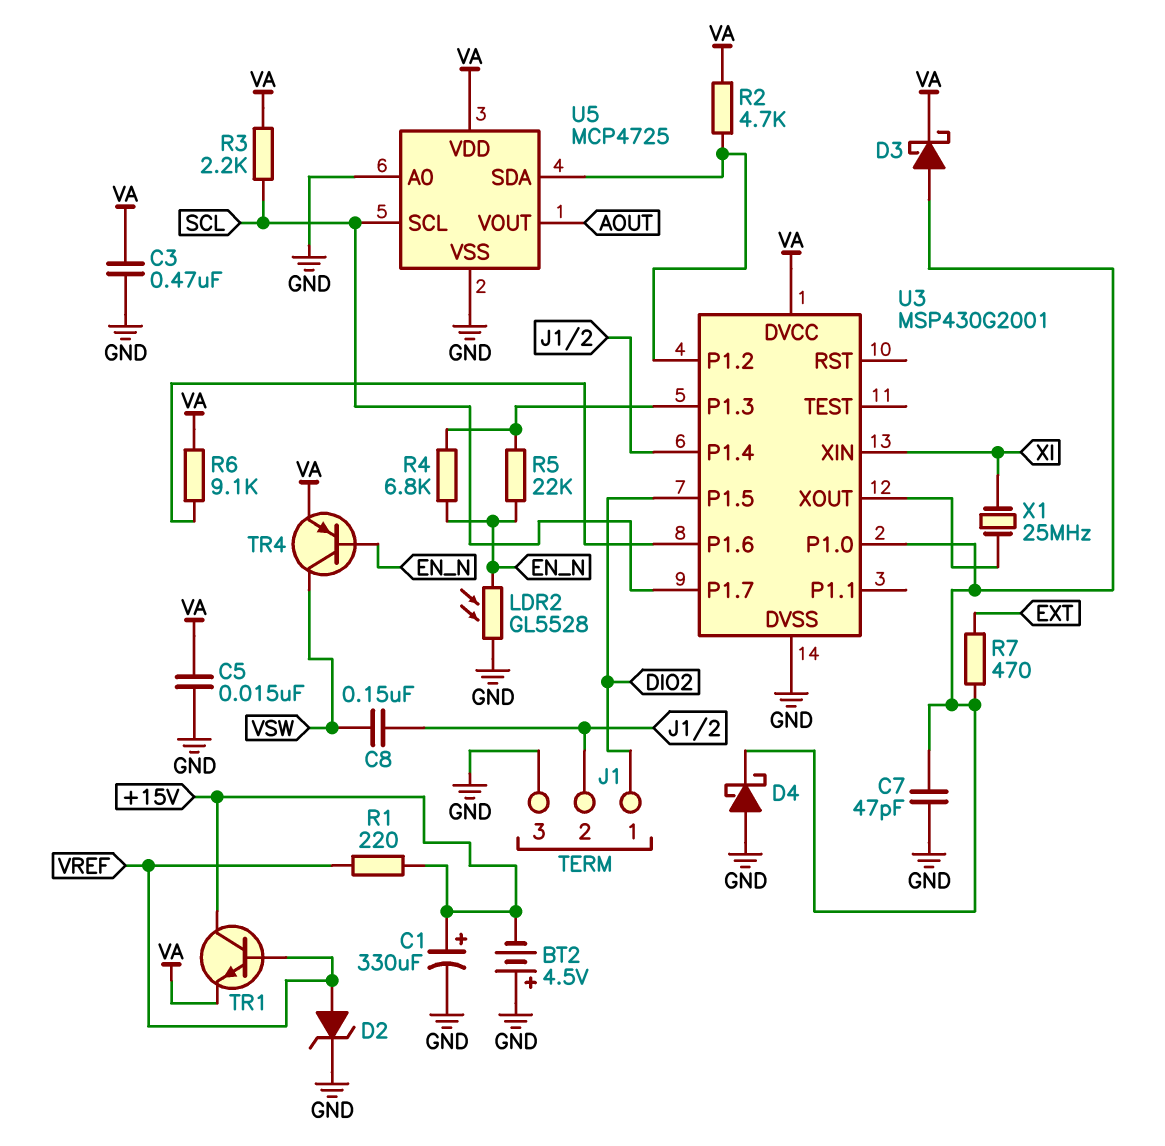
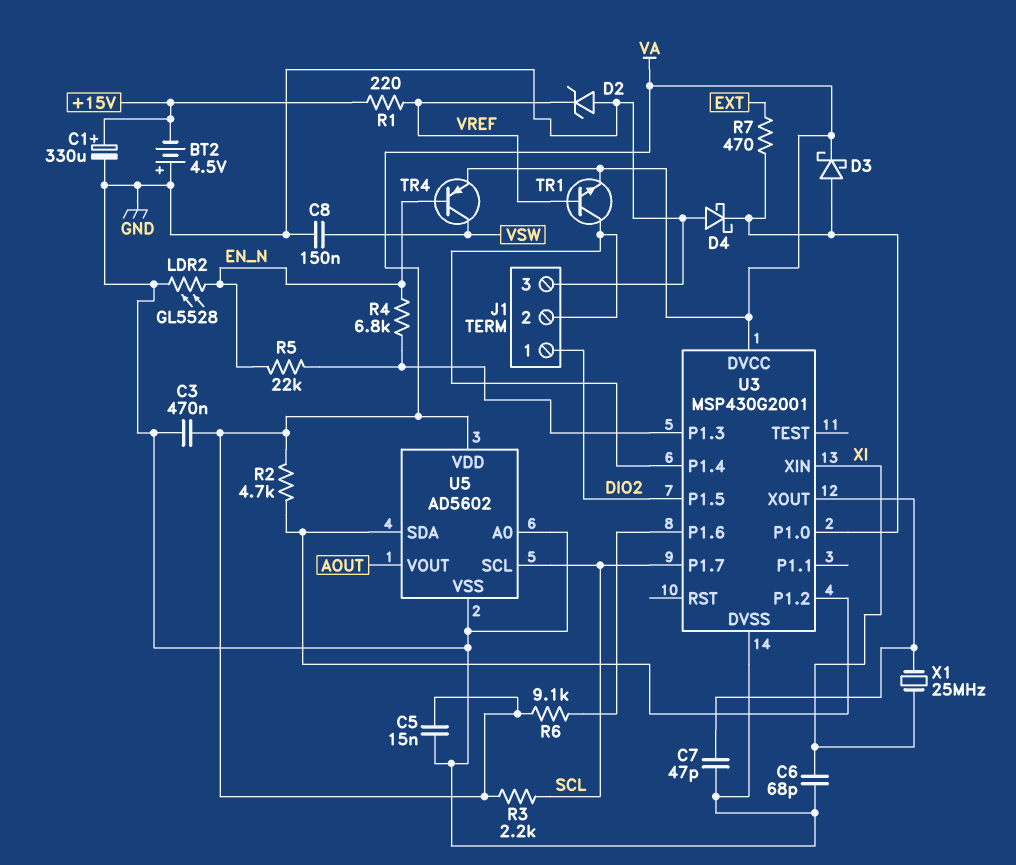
C6: none -> 68pF (GND, XI)
C7: 47pF (GND, U3/P1.0) -> 47pF (GND, U3/XOUT)
C8: 150nF (J1/2, VSW) -> 150nF (GND, VSW)
D2: zener (A VREF, K GND) -> zener (A GND, K VREF)
TR1: NPN (B VREF, C +15V, E VA) -> NPN (B VREF, C J1/2, E VA)
U5: MCP4725 -> AD5602

